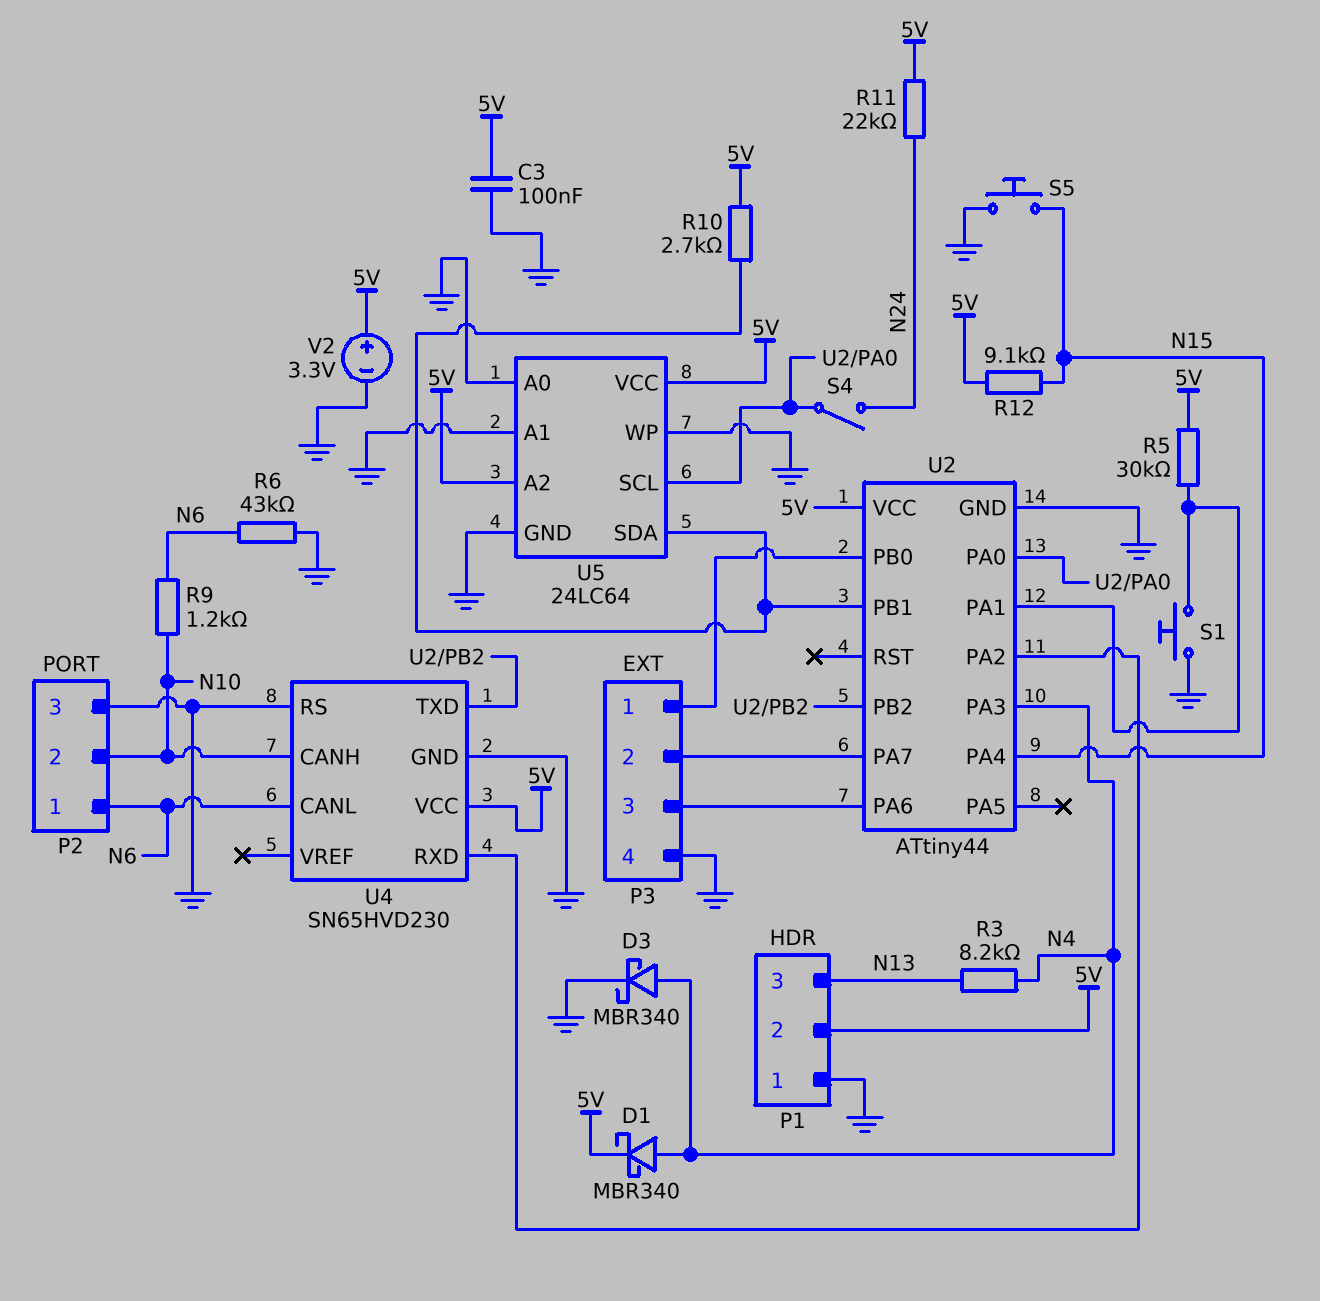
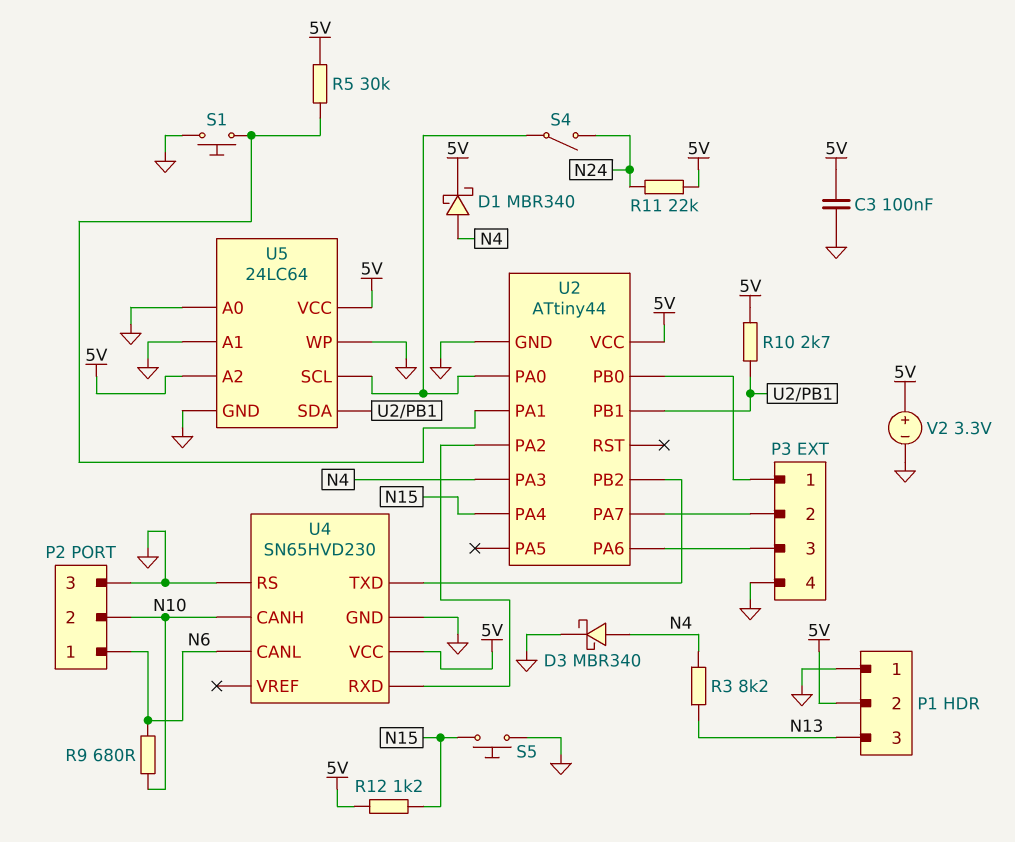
R6: 43k (GND, N6) -> none
R9: 1.2k (N6, N10) -> 680 (N6, N10)
R12: 9.1k (5V, N15) -> 1.2k (5V, N15)

